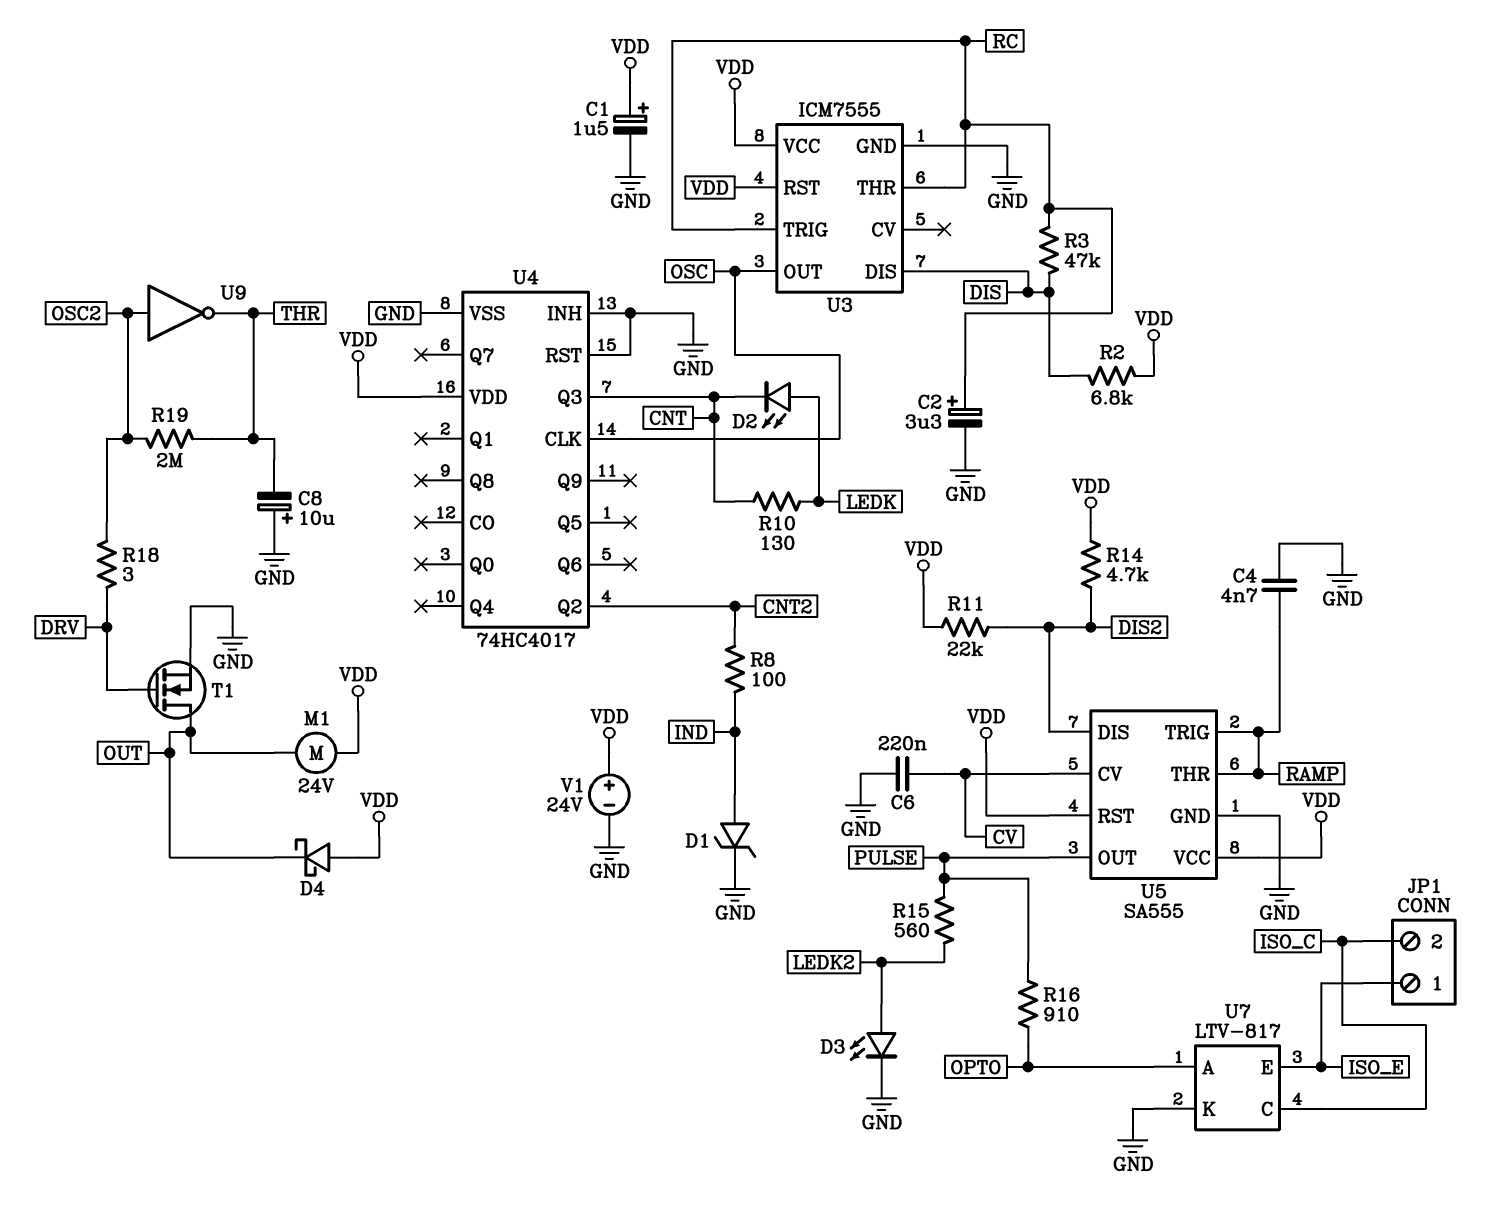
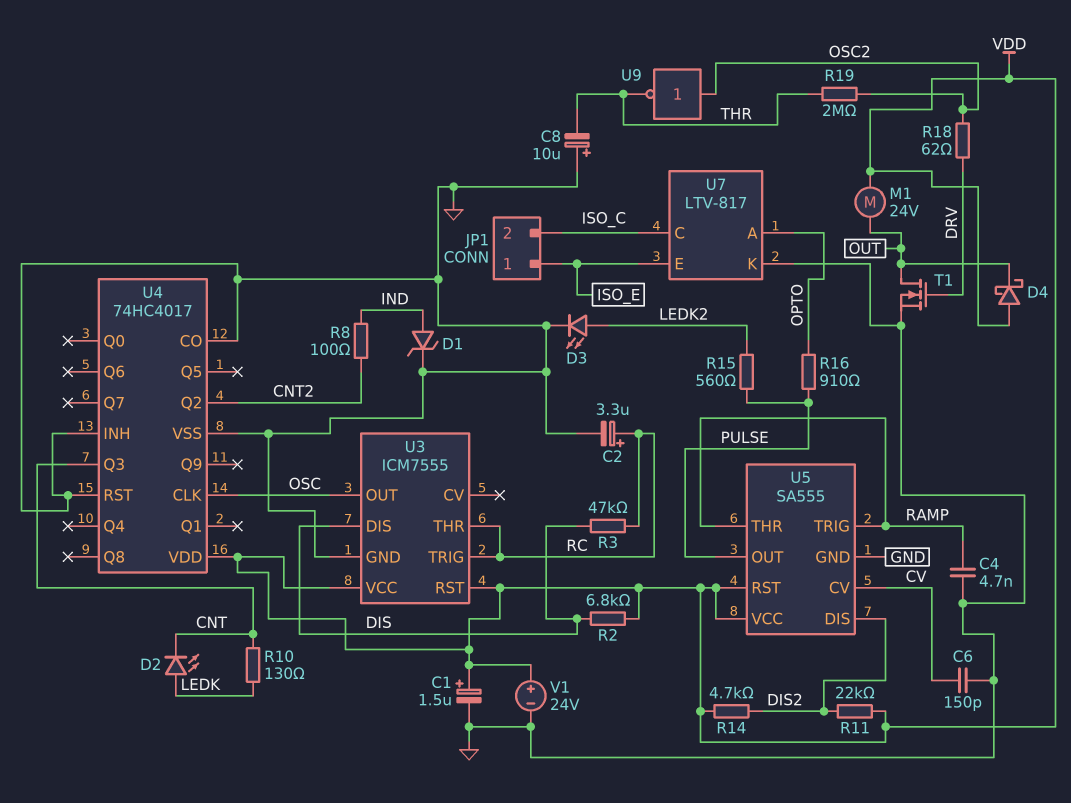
C6: 220nF (CV, GND) -> 150pF (CV, GND)
R18: 3 (DRV, OSC2) -> 62 (DRV, OSC2)
U4 pin CO: none -> GND

